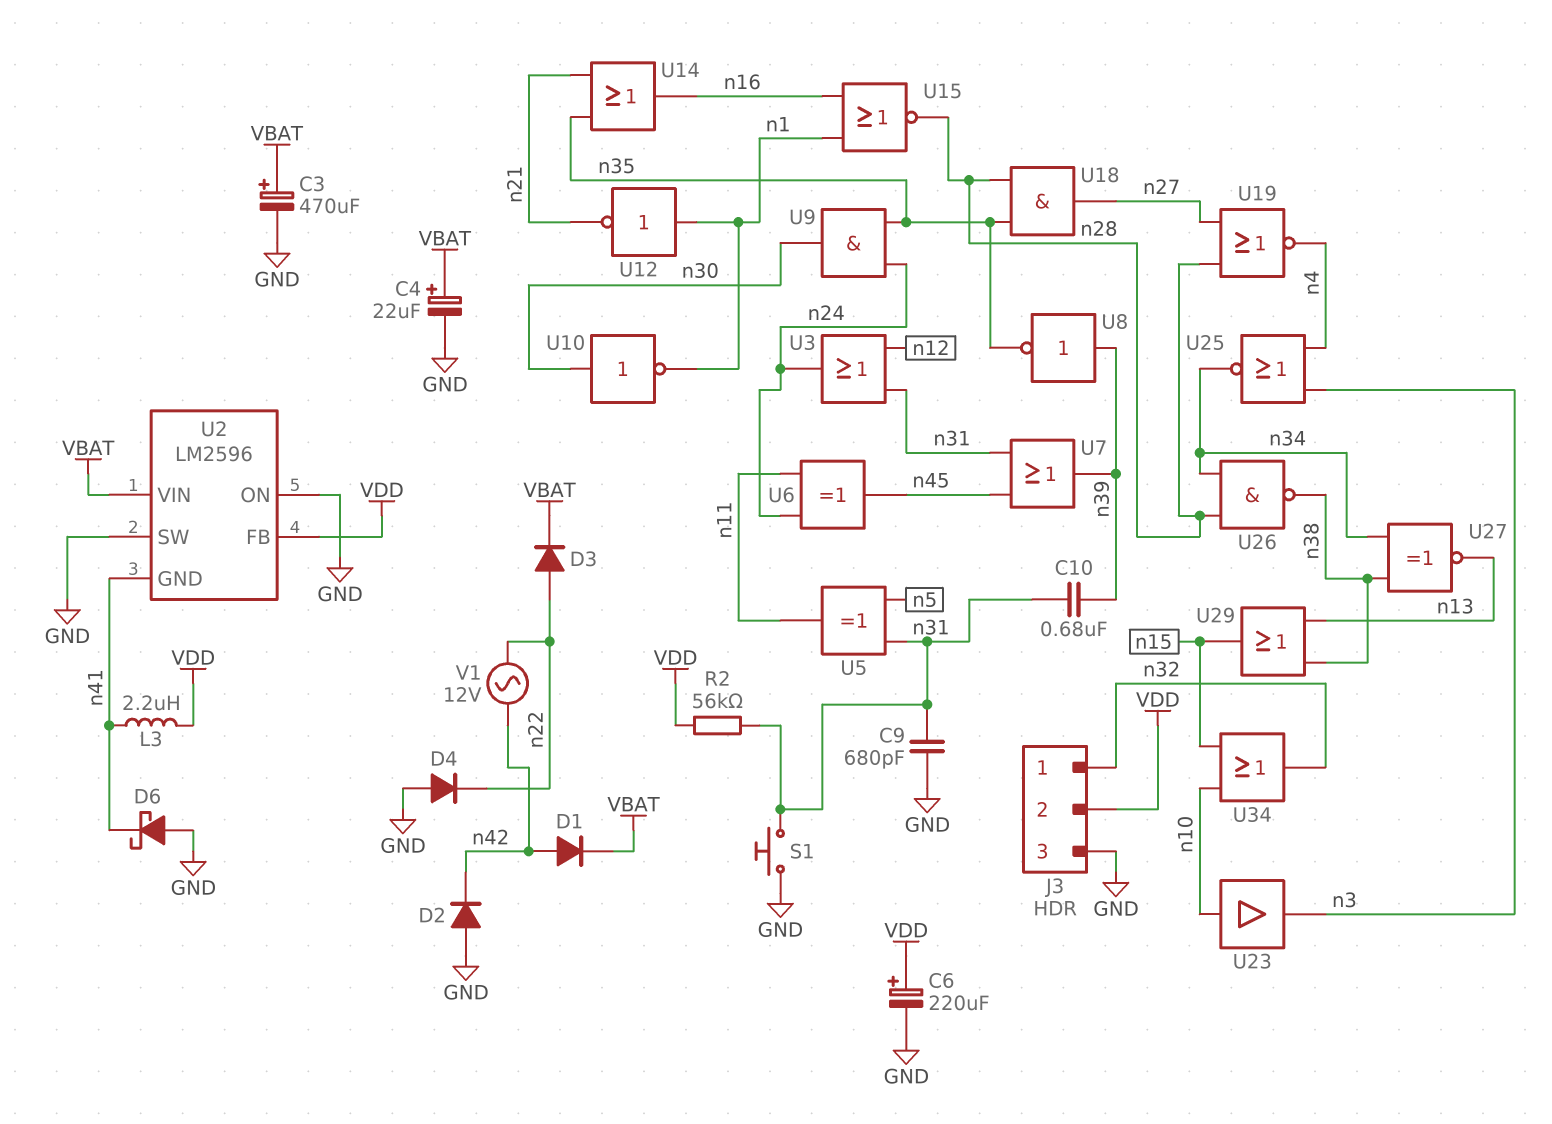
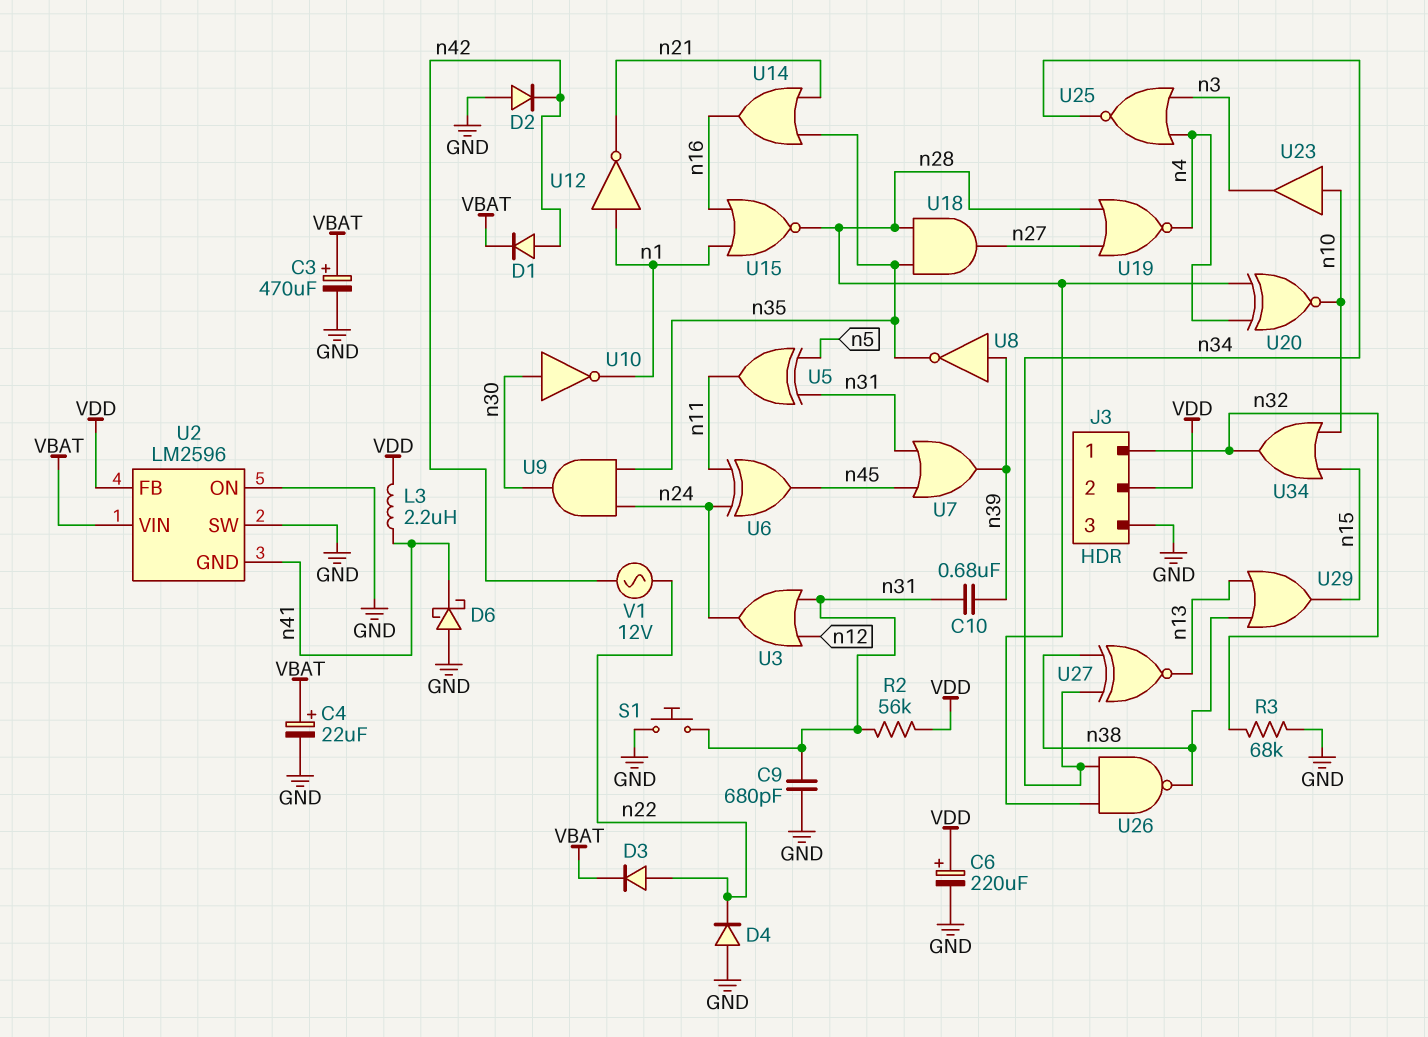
R3: none -> 68k (GND, n32)
U20: none -> XNOR (in n4, in n28, out n10)

